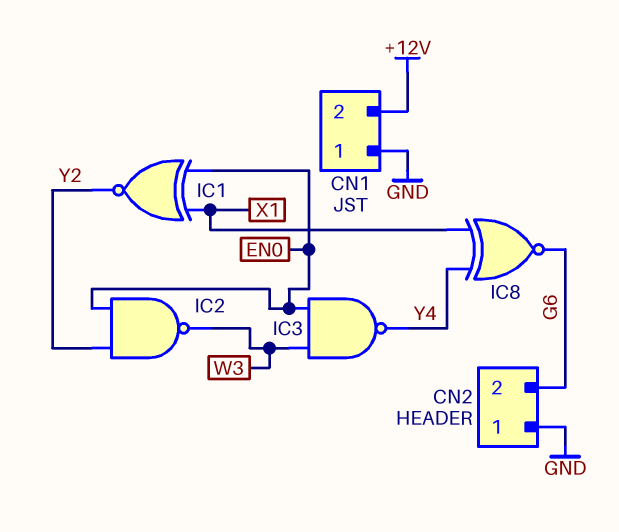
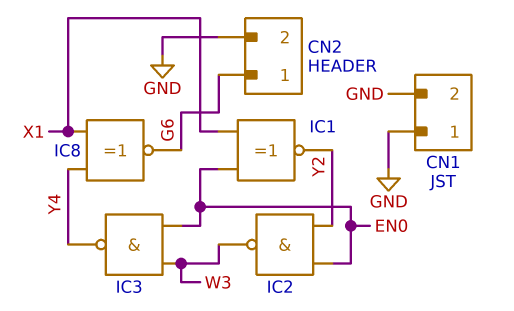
CN1 pin 2: +12V -> GND
CN2 pin 1: GND -> G6
CN2 pin 2: G6 -> GND

